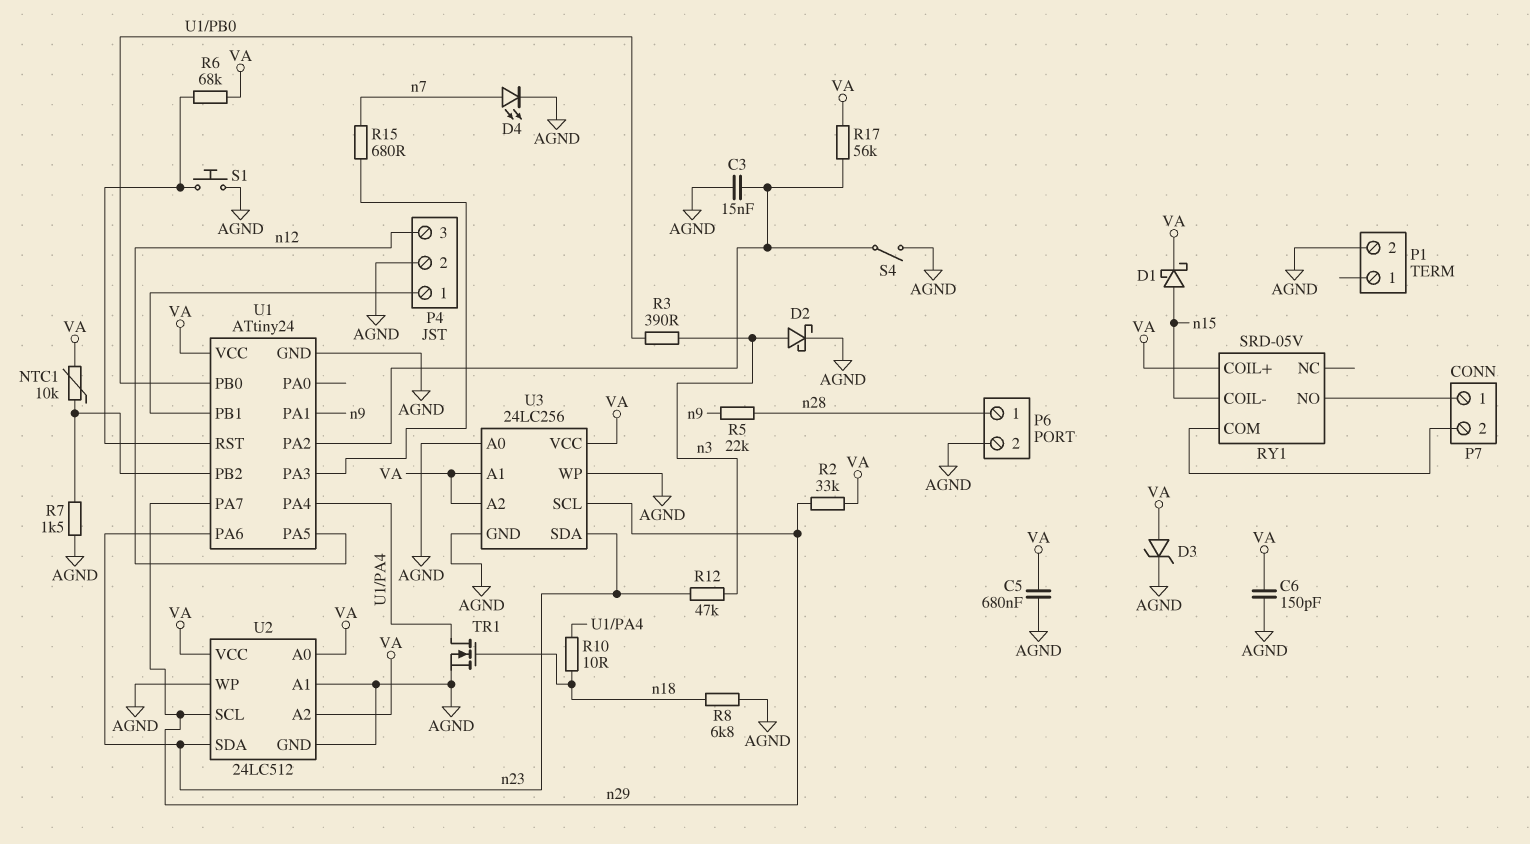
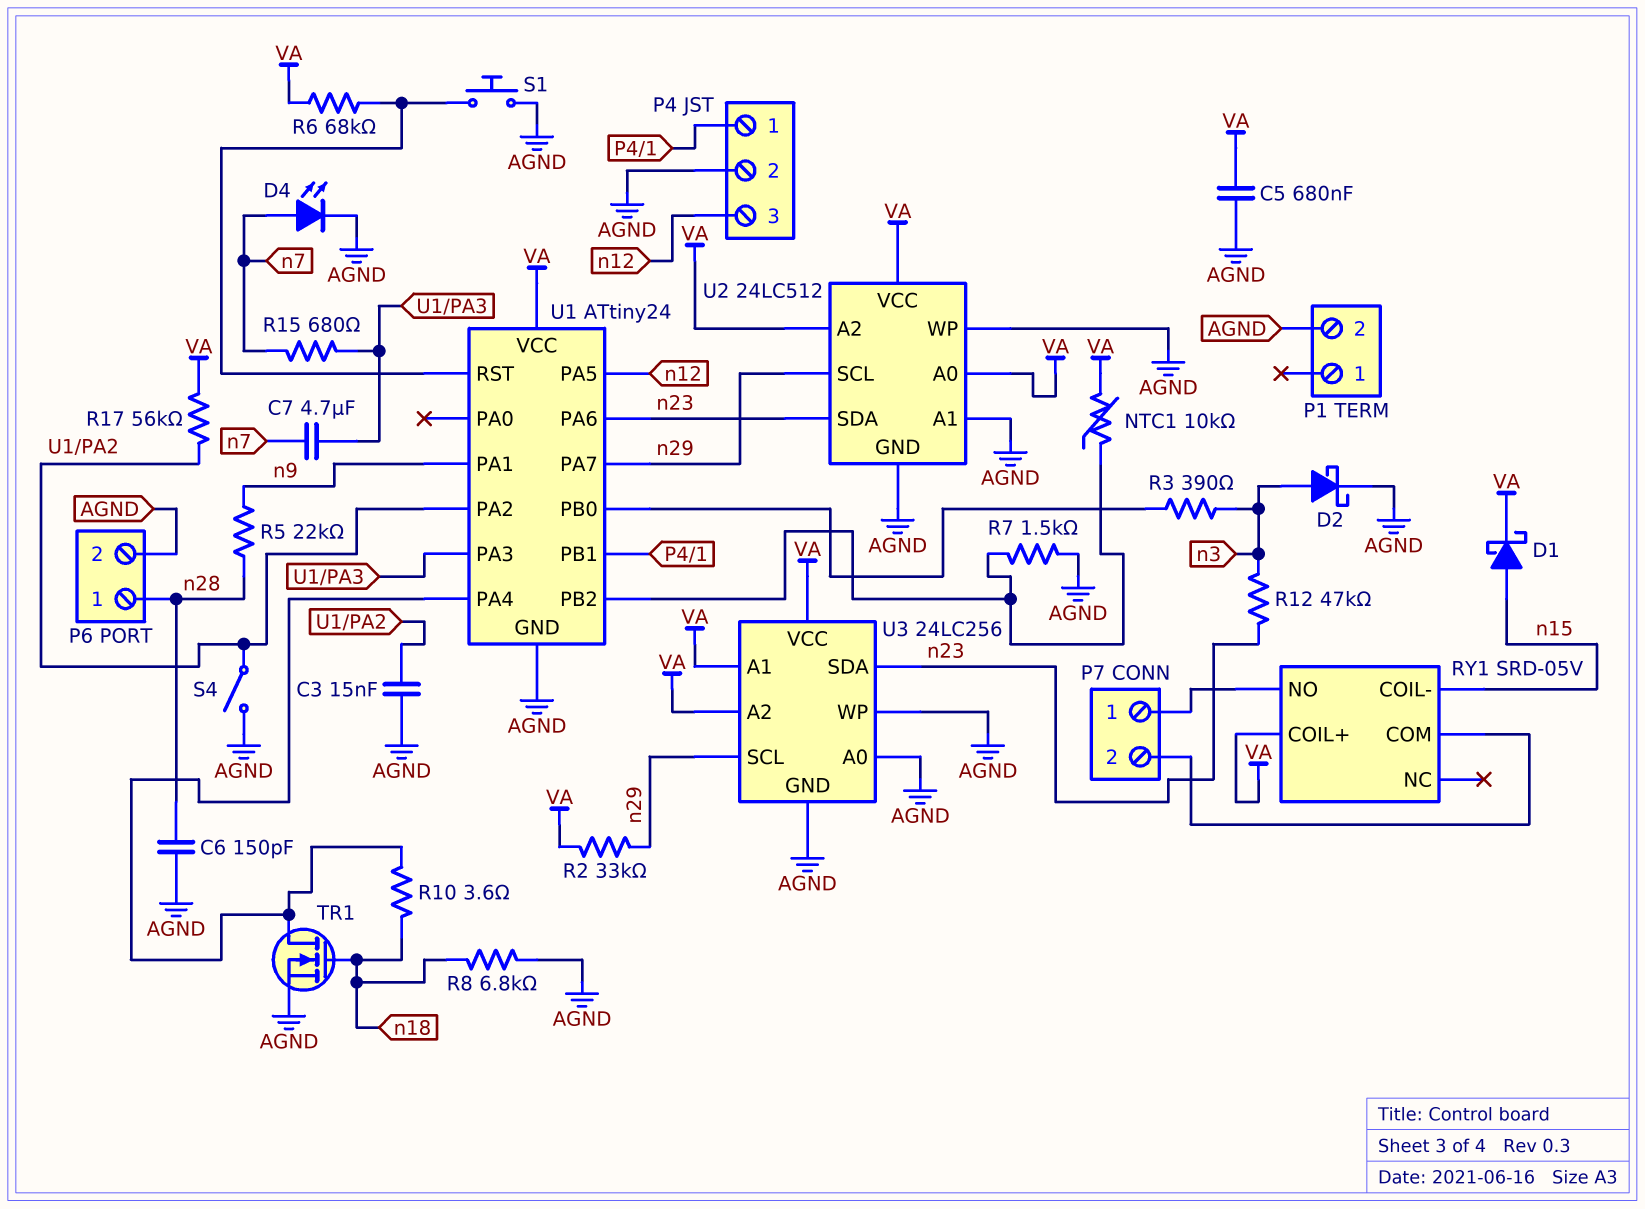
C6: 150pF (AGND, VA) -> 150pF (AGND, n28)
C7: none -> 4.7uF (U1/PA3, n7)
D3: zener (A VA, K AGND) -> none
R10: 10 (U1/PA4, n18) -> 3.6 (U1/PA4, n18)

